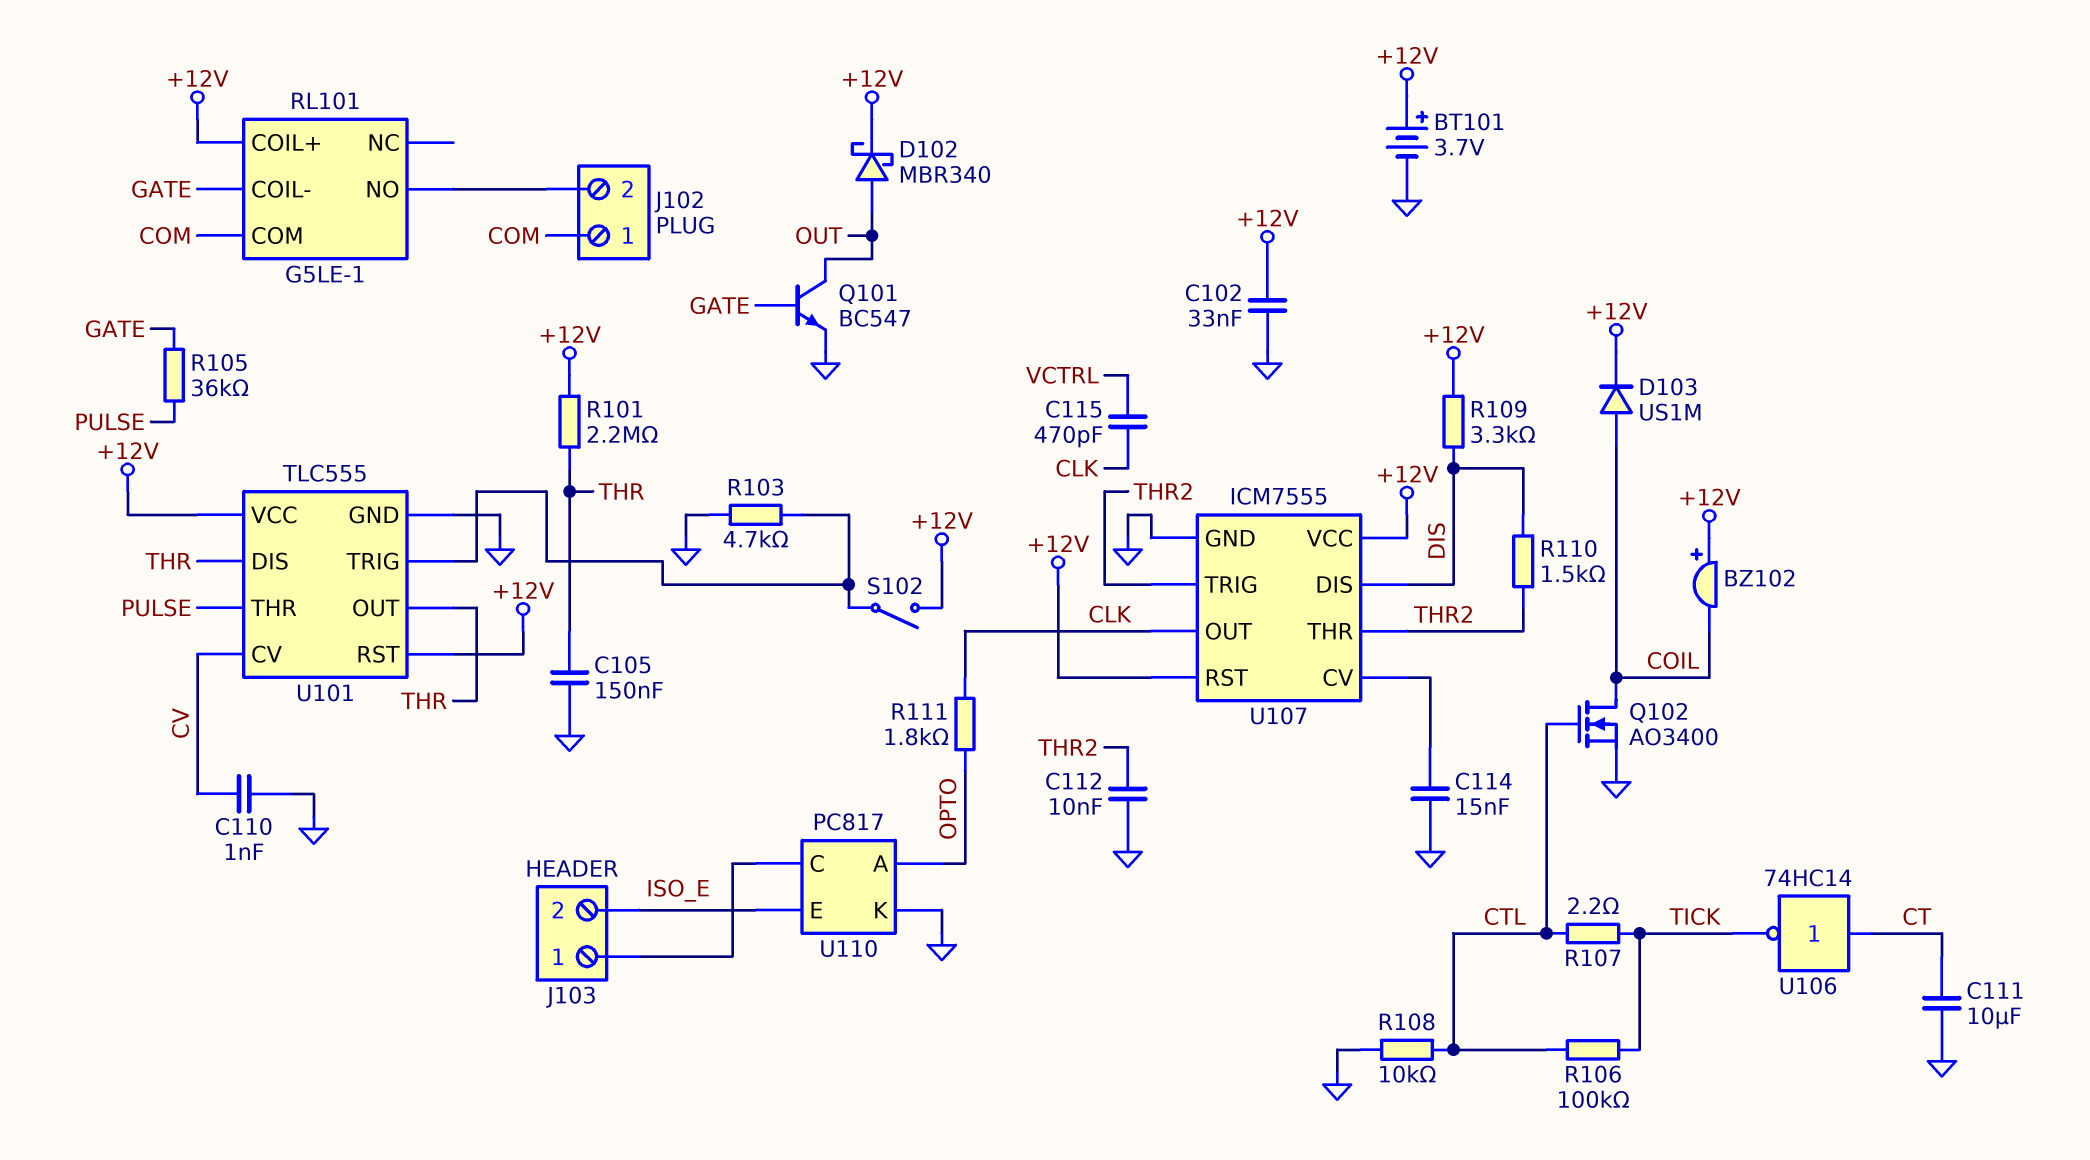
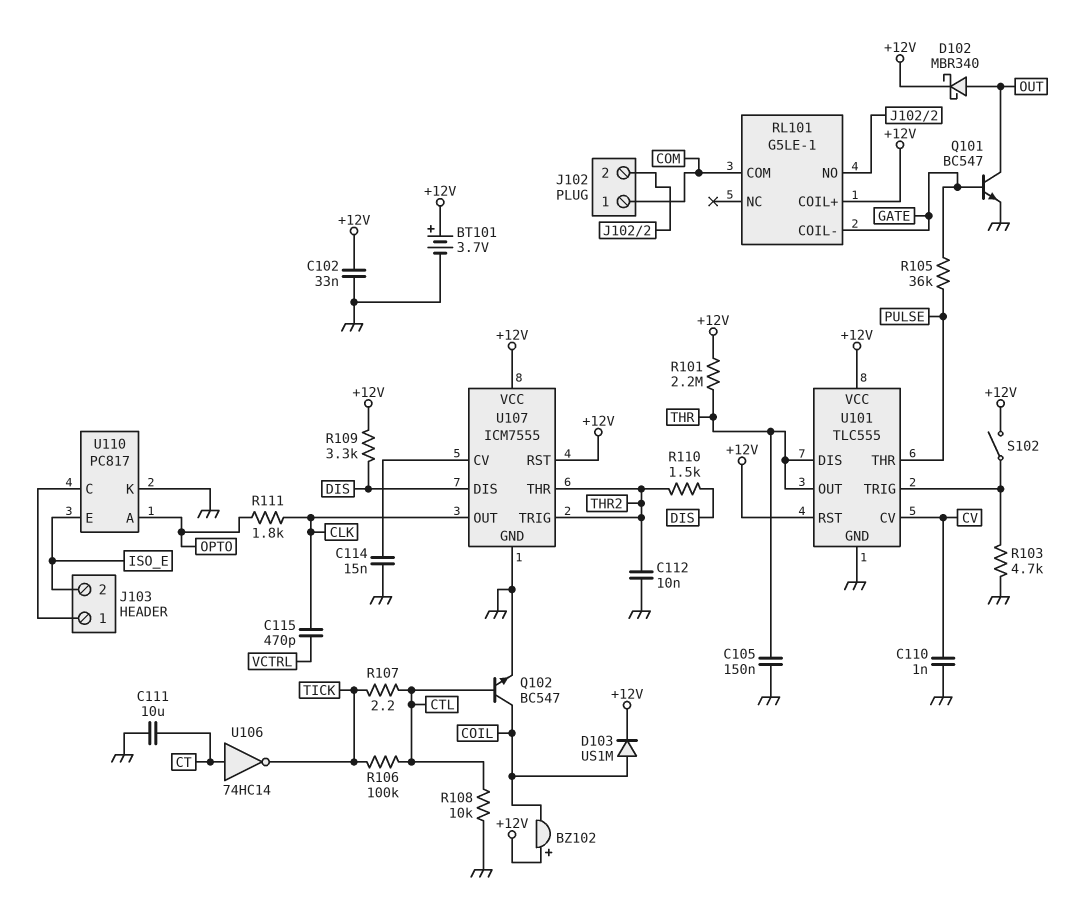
Q102: NMOS AO3400 (G CTL, D COIL, S GND) -> NPN BC547 (B CTL, C COIL, E GND)

